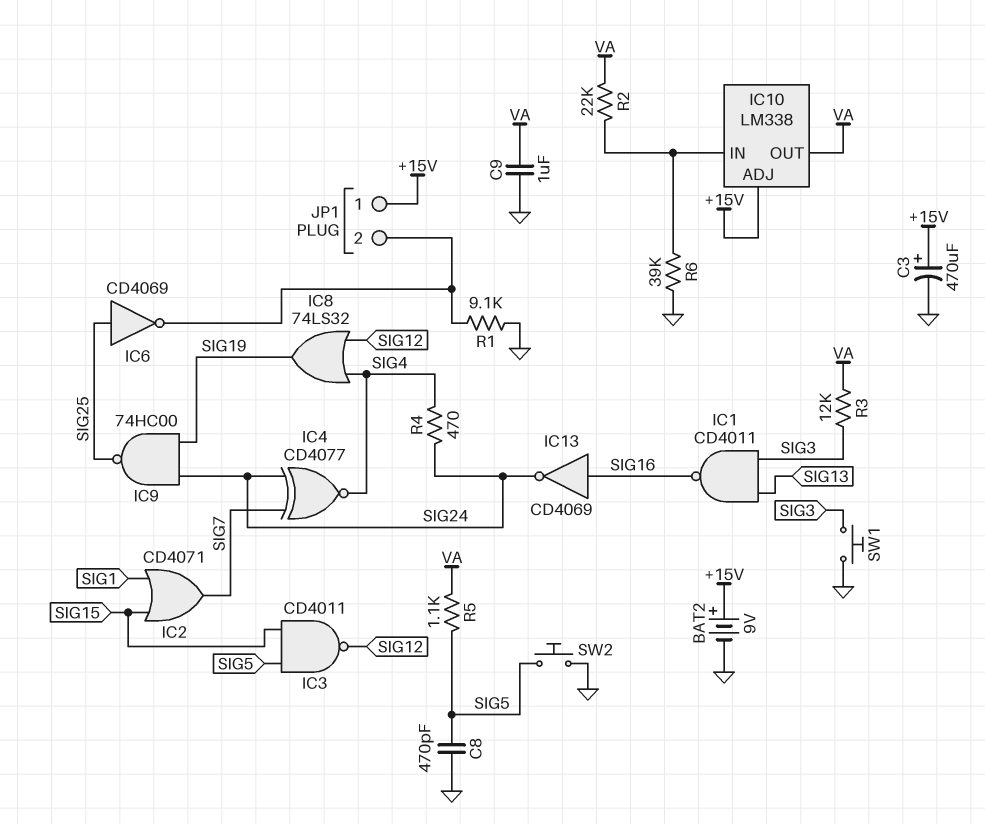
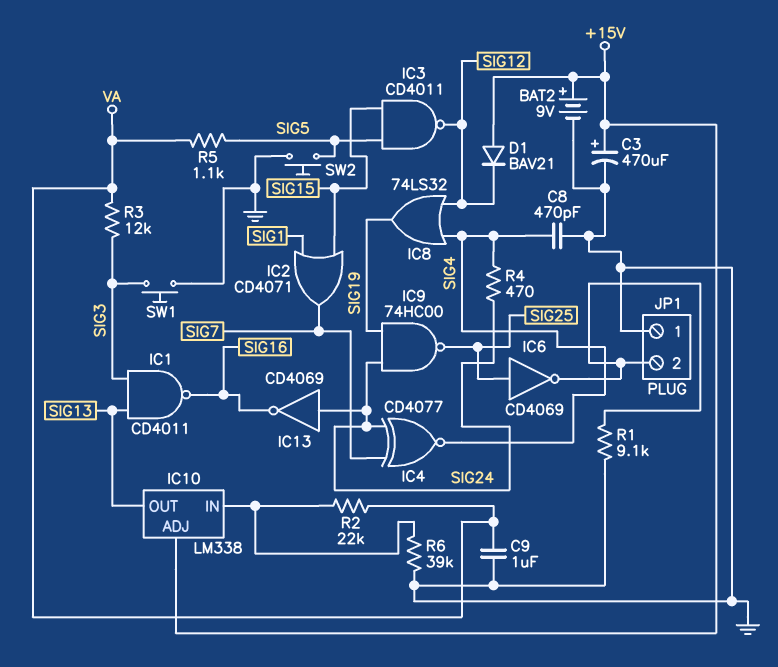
C8: 470pF (GND, SIG5) -> 470pF (GND, SIG4)
D1: none -> diode BAV21 (A +15V, K SIG12)
IC10 pin OUT: VA -> SIG13
IC13: NOT CD4069 (in SIG16, out SIG24) -> NOT CD4069 (in SIG24, out SIG16)
JP1 pin 1: +15V -> GND

